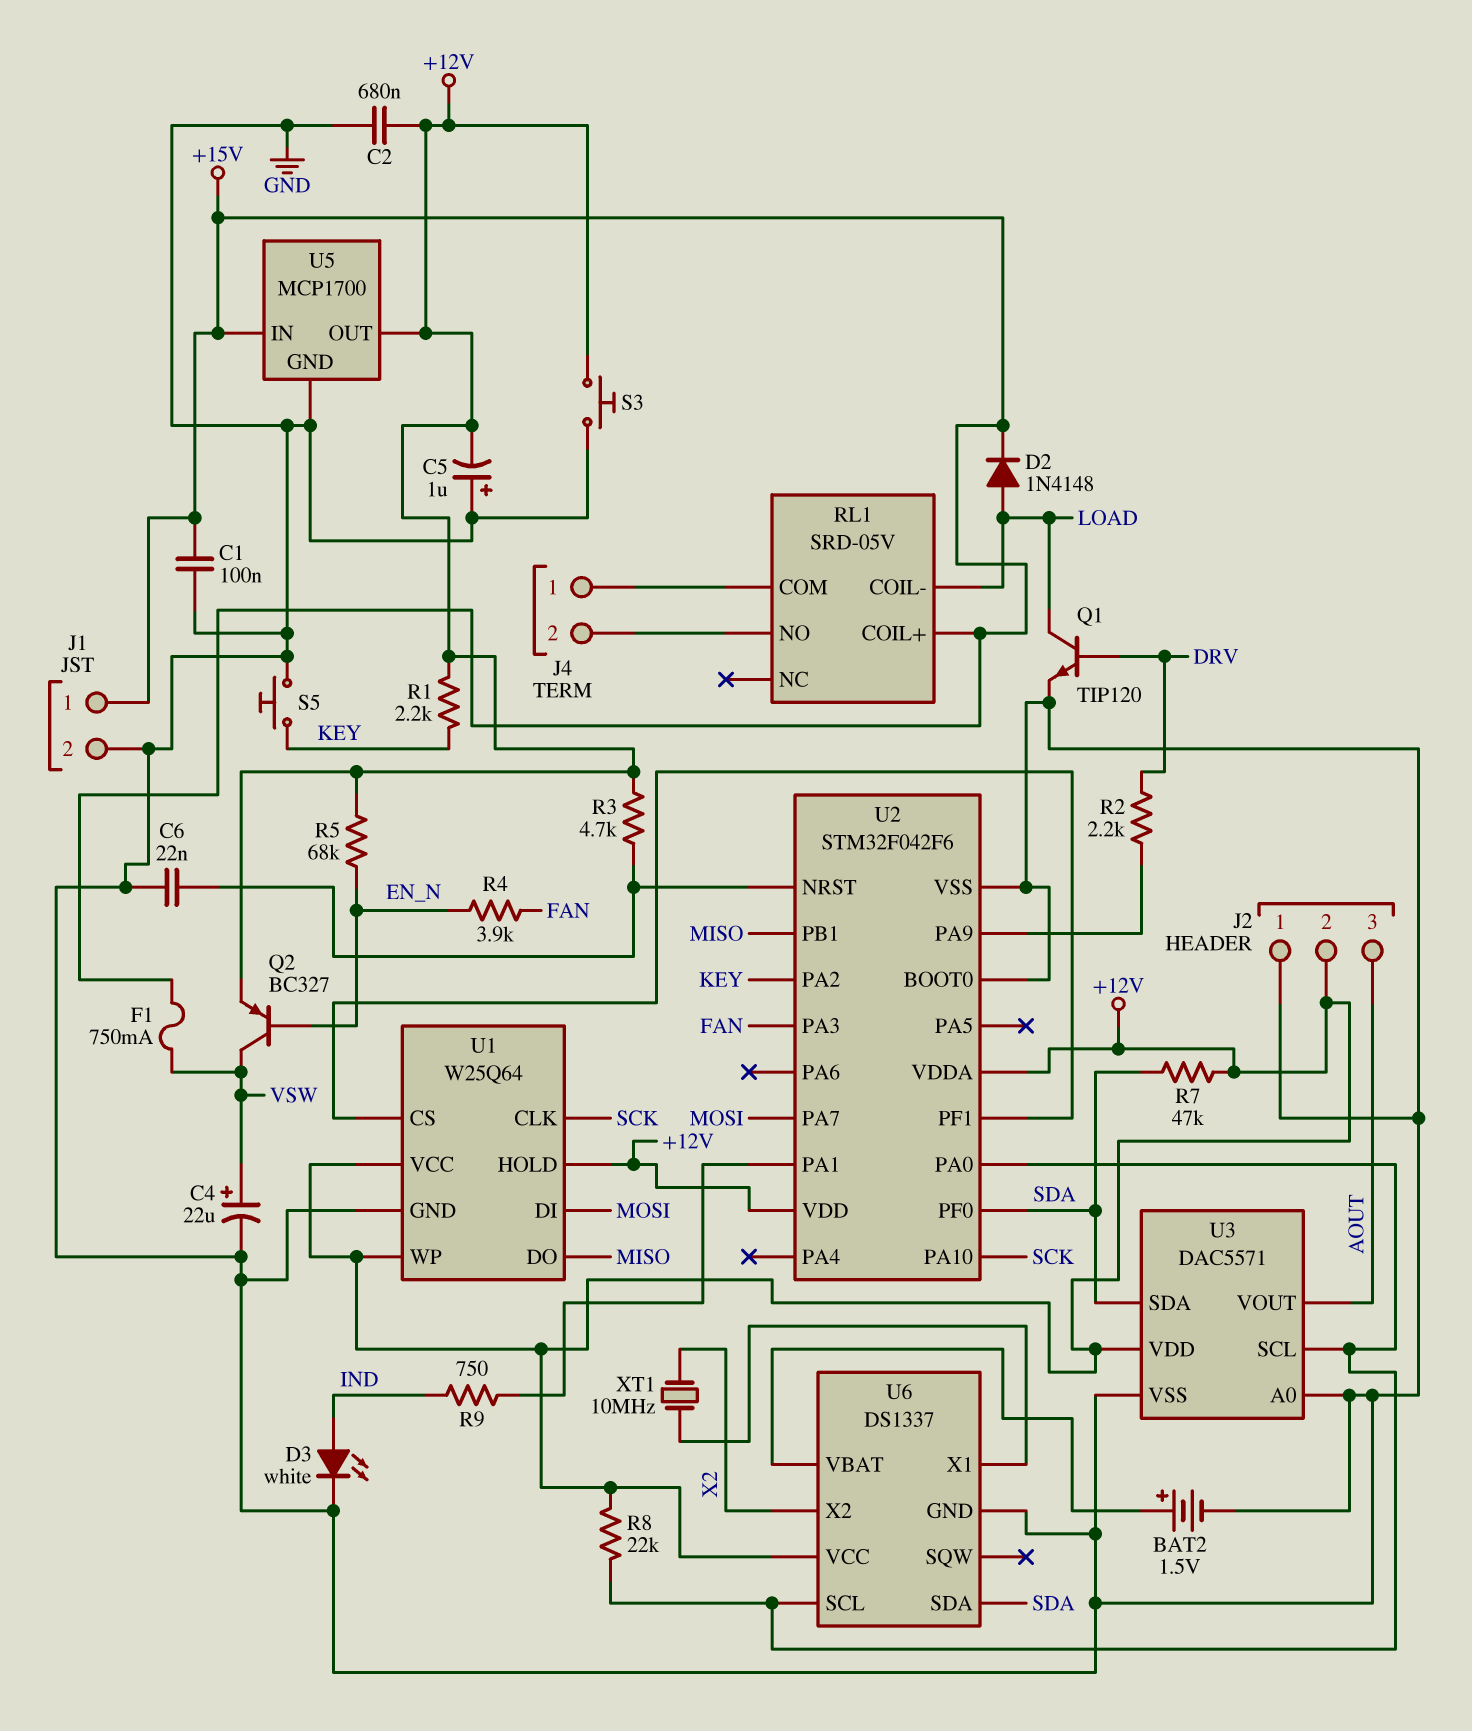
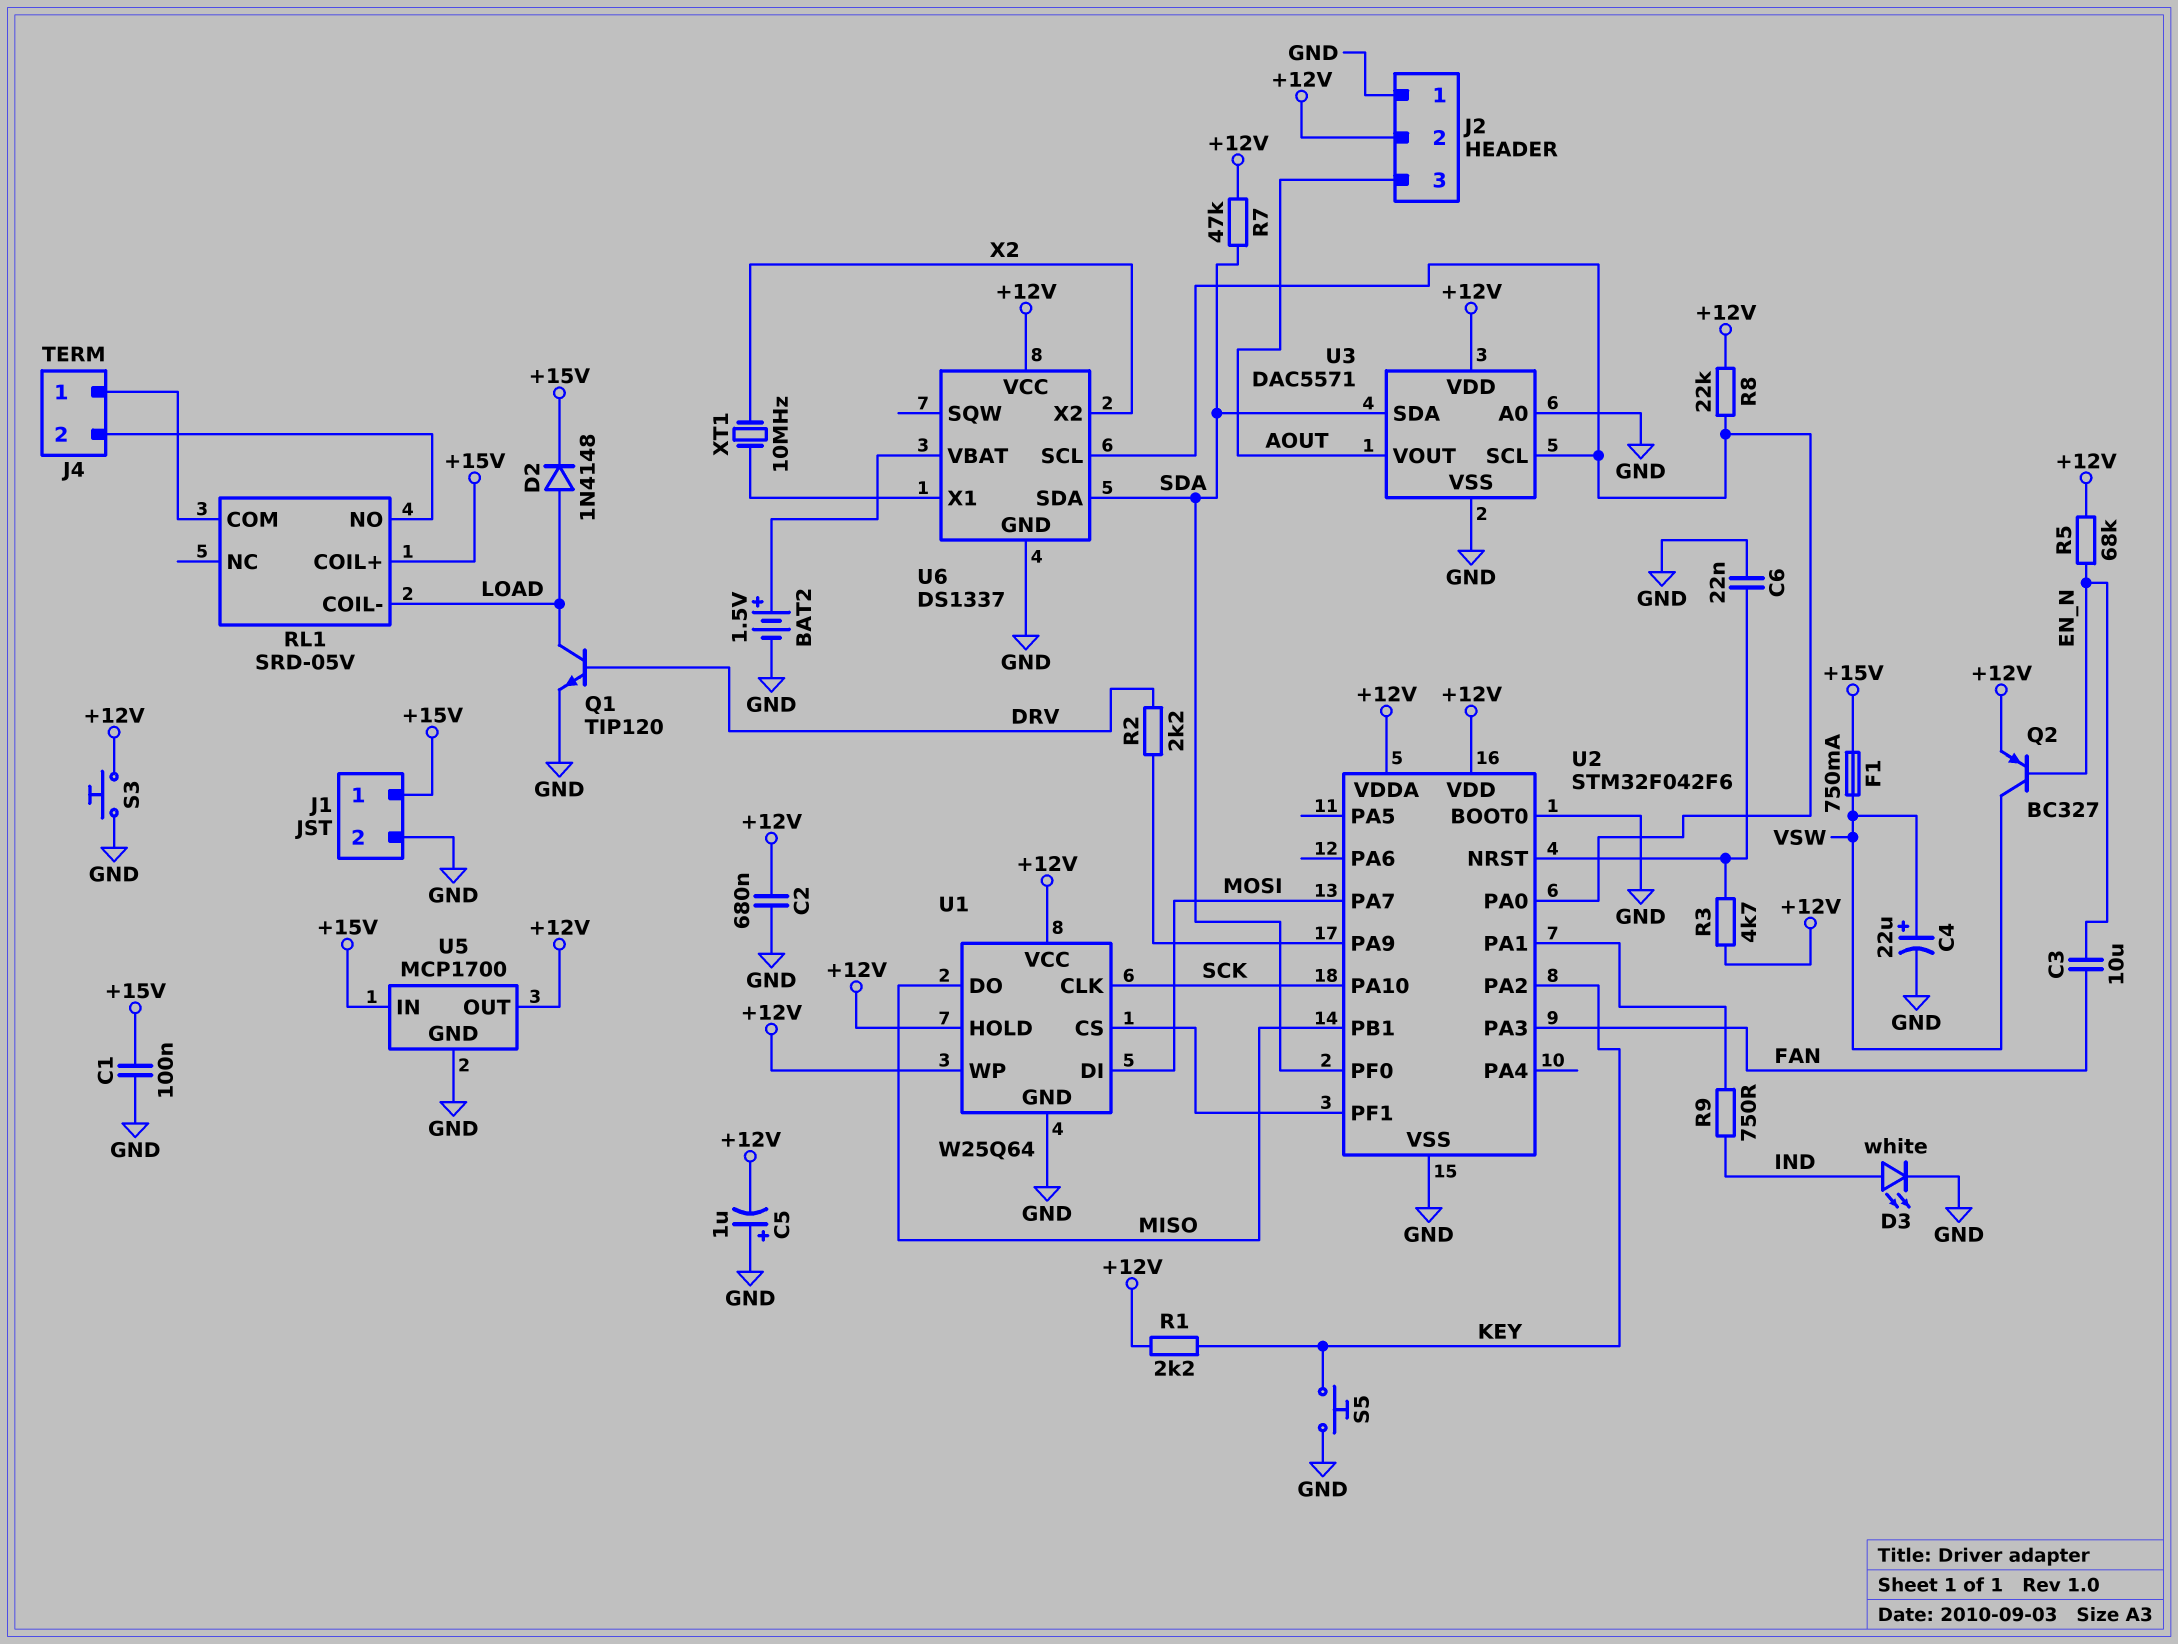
C3: none -> 10uF (EN_N, FAN)
R4: 3.9k (EN_N, FAN) -> none

